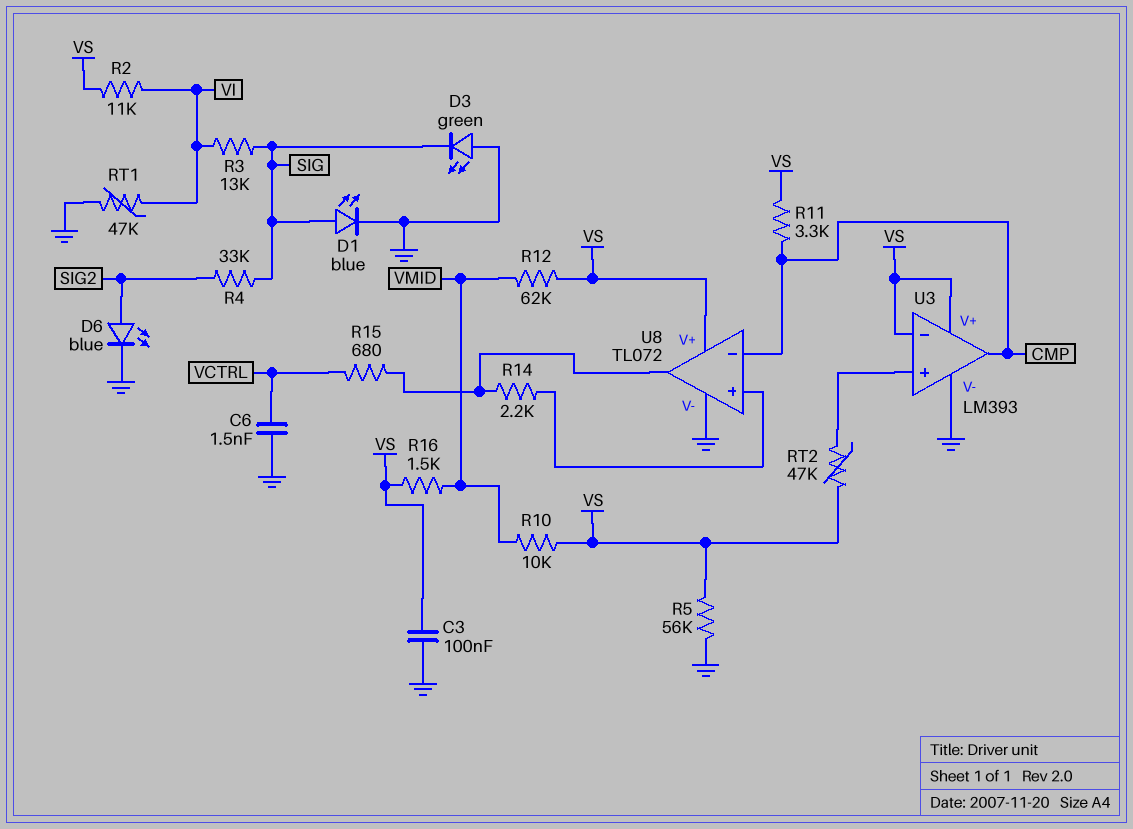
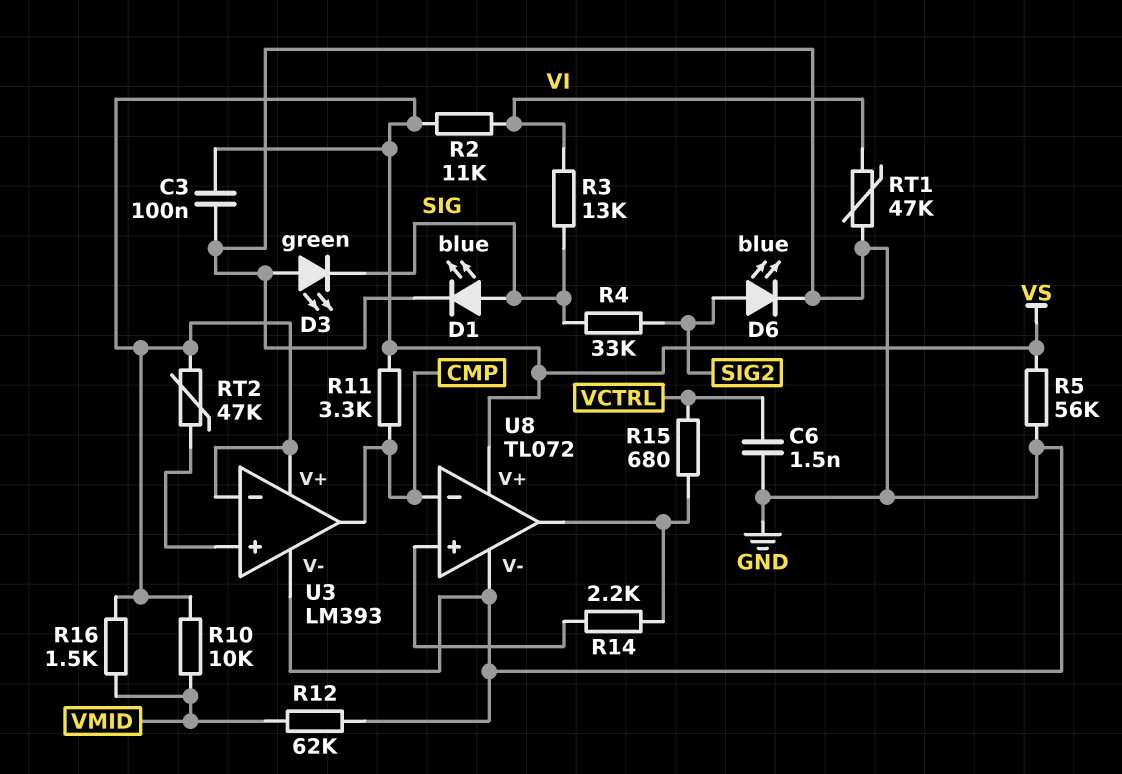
R12: 62k (VMID, VS) -> 62k (GND, VMID)

